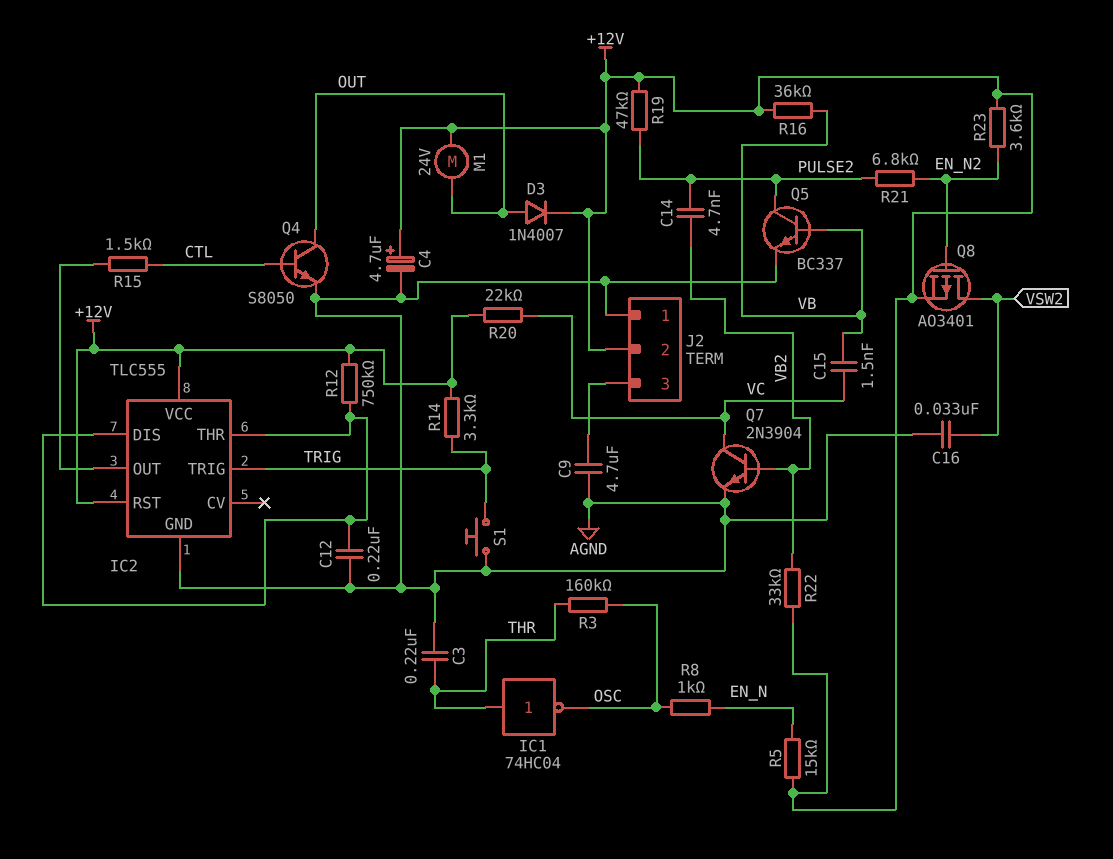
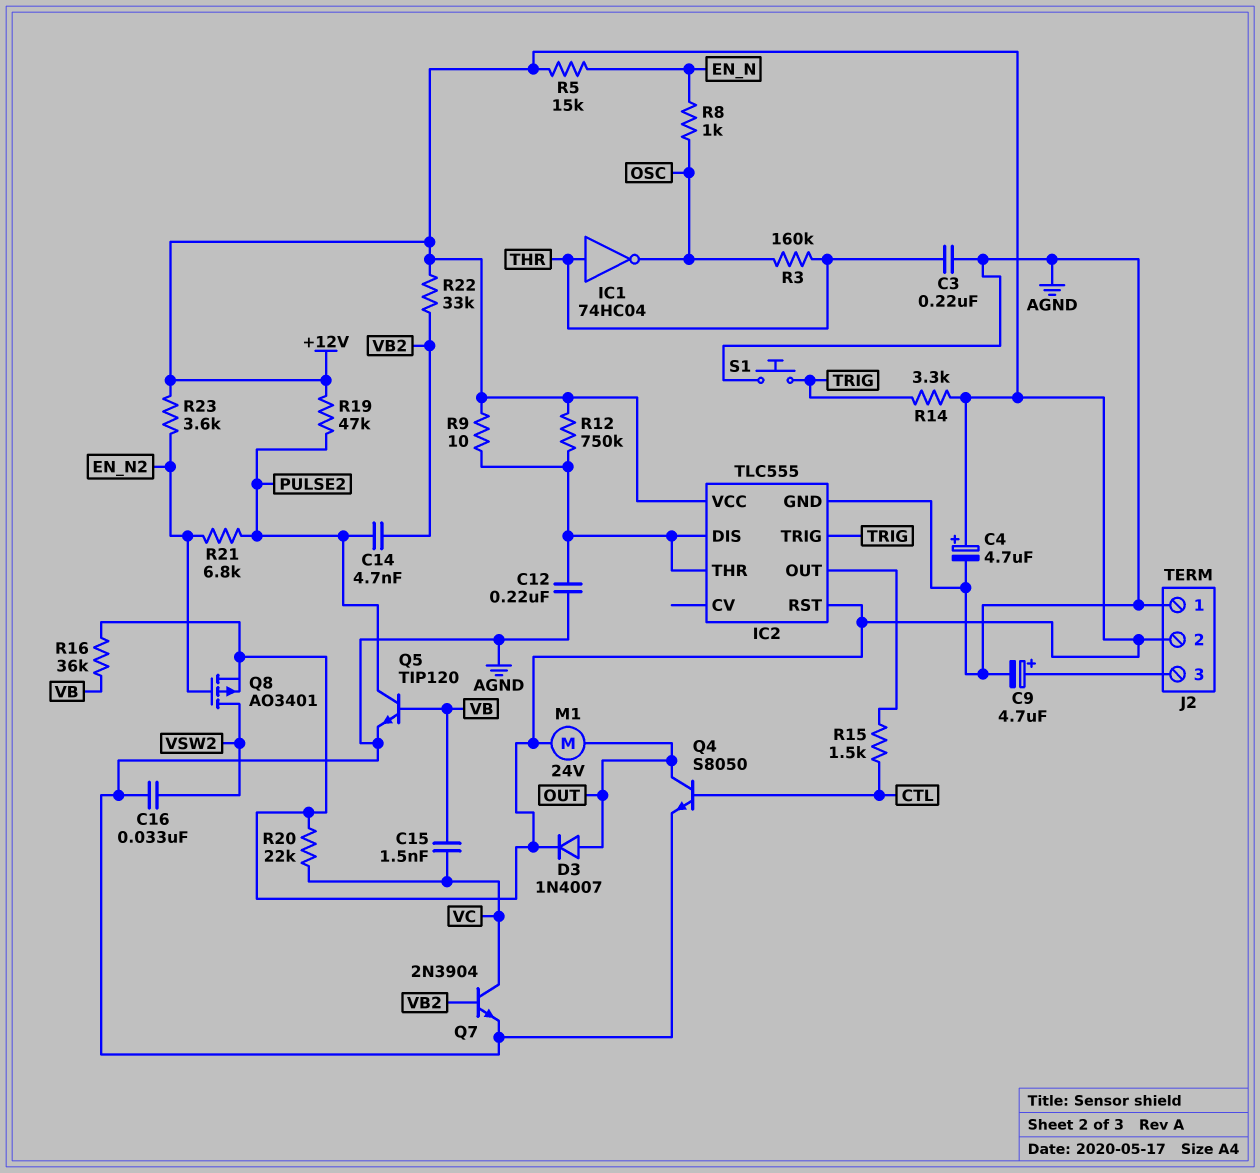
C9: 4.7uF (AGND, J2/3) -> 4.7uF (plus J2/3, minus AGND)
Q5: NPN BC337 (B VB, C PULSE2, E AGND) -> NPN TIP120 (B VB, C PULSE2, E AGND)
R9: none -> 10 (+12V, IC2/DIS)

